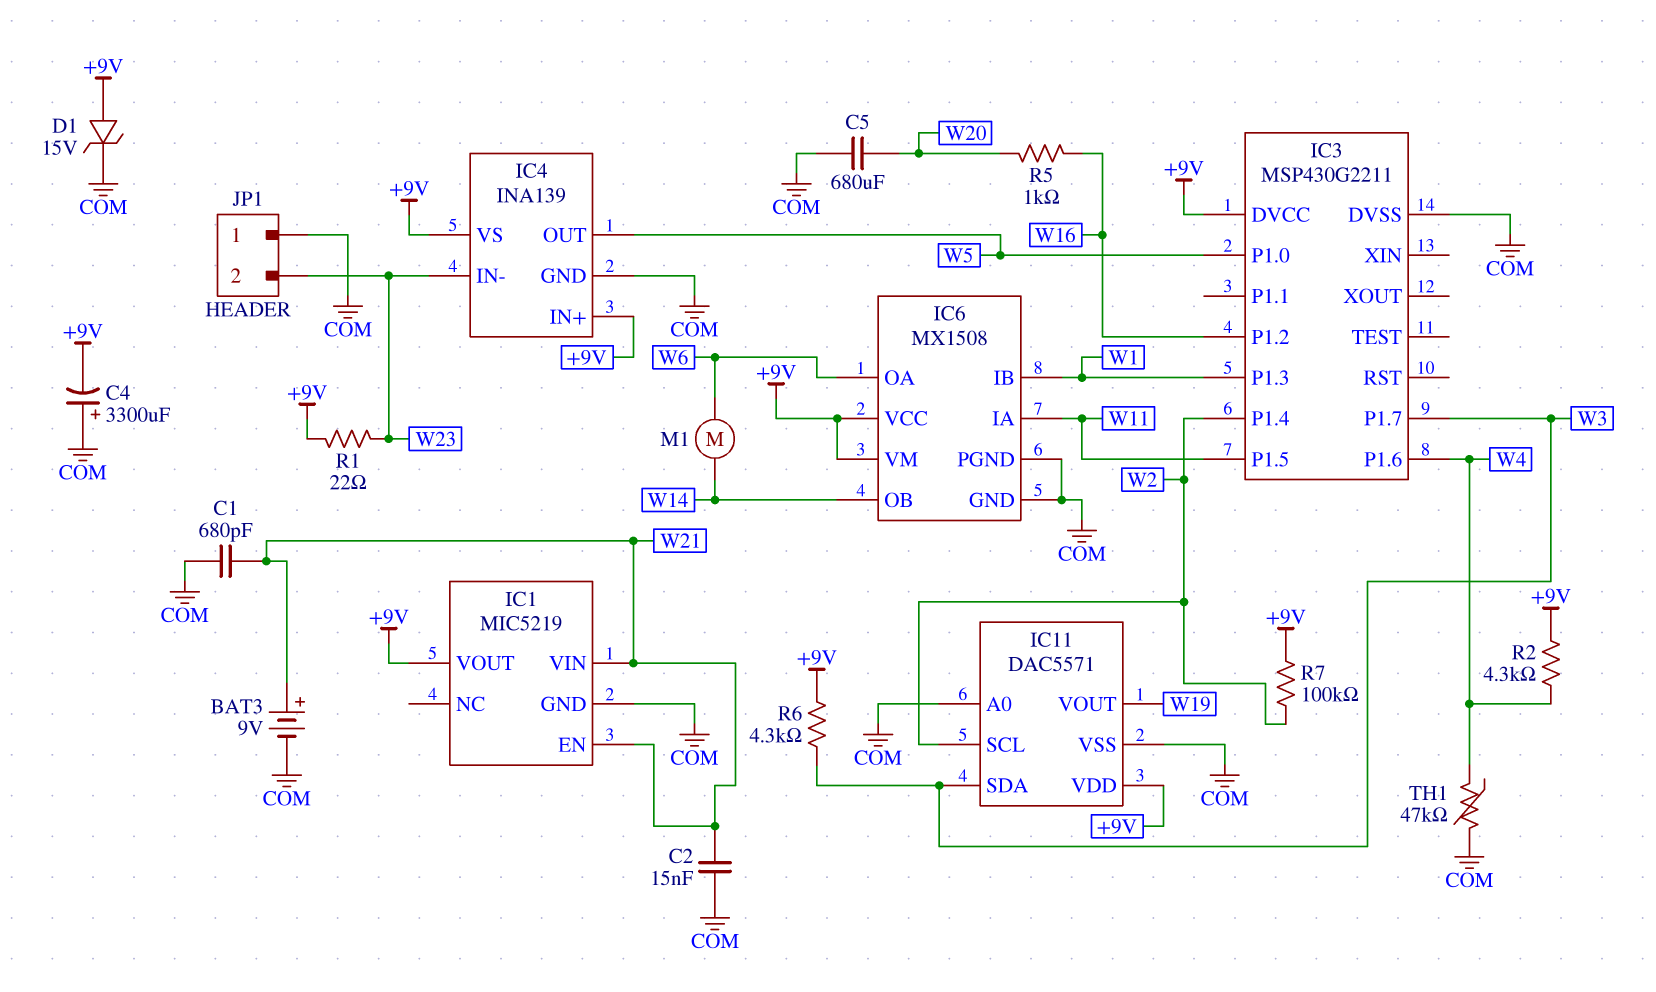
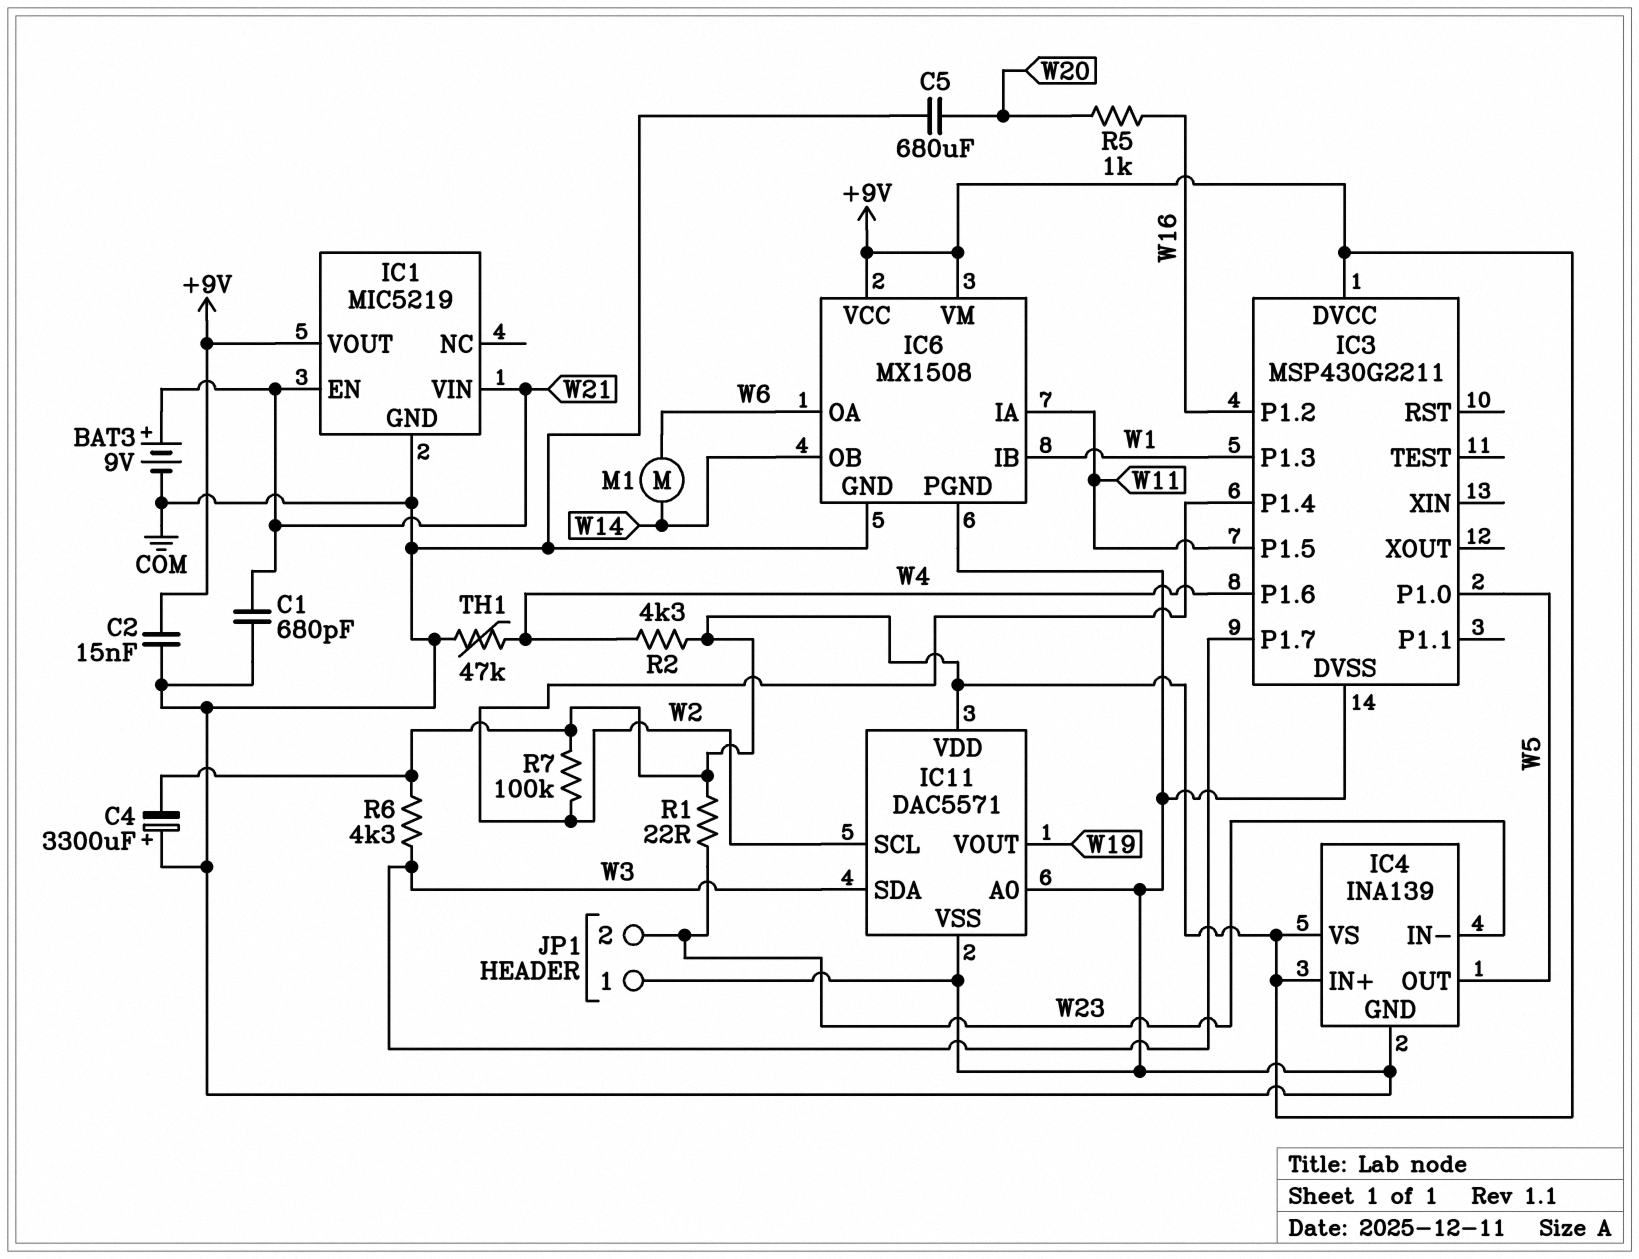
C2: 15nF (COM, W21) -> 15nF (+9V, COM)
D1: zener 15V (A +9V, K COM) -> none

